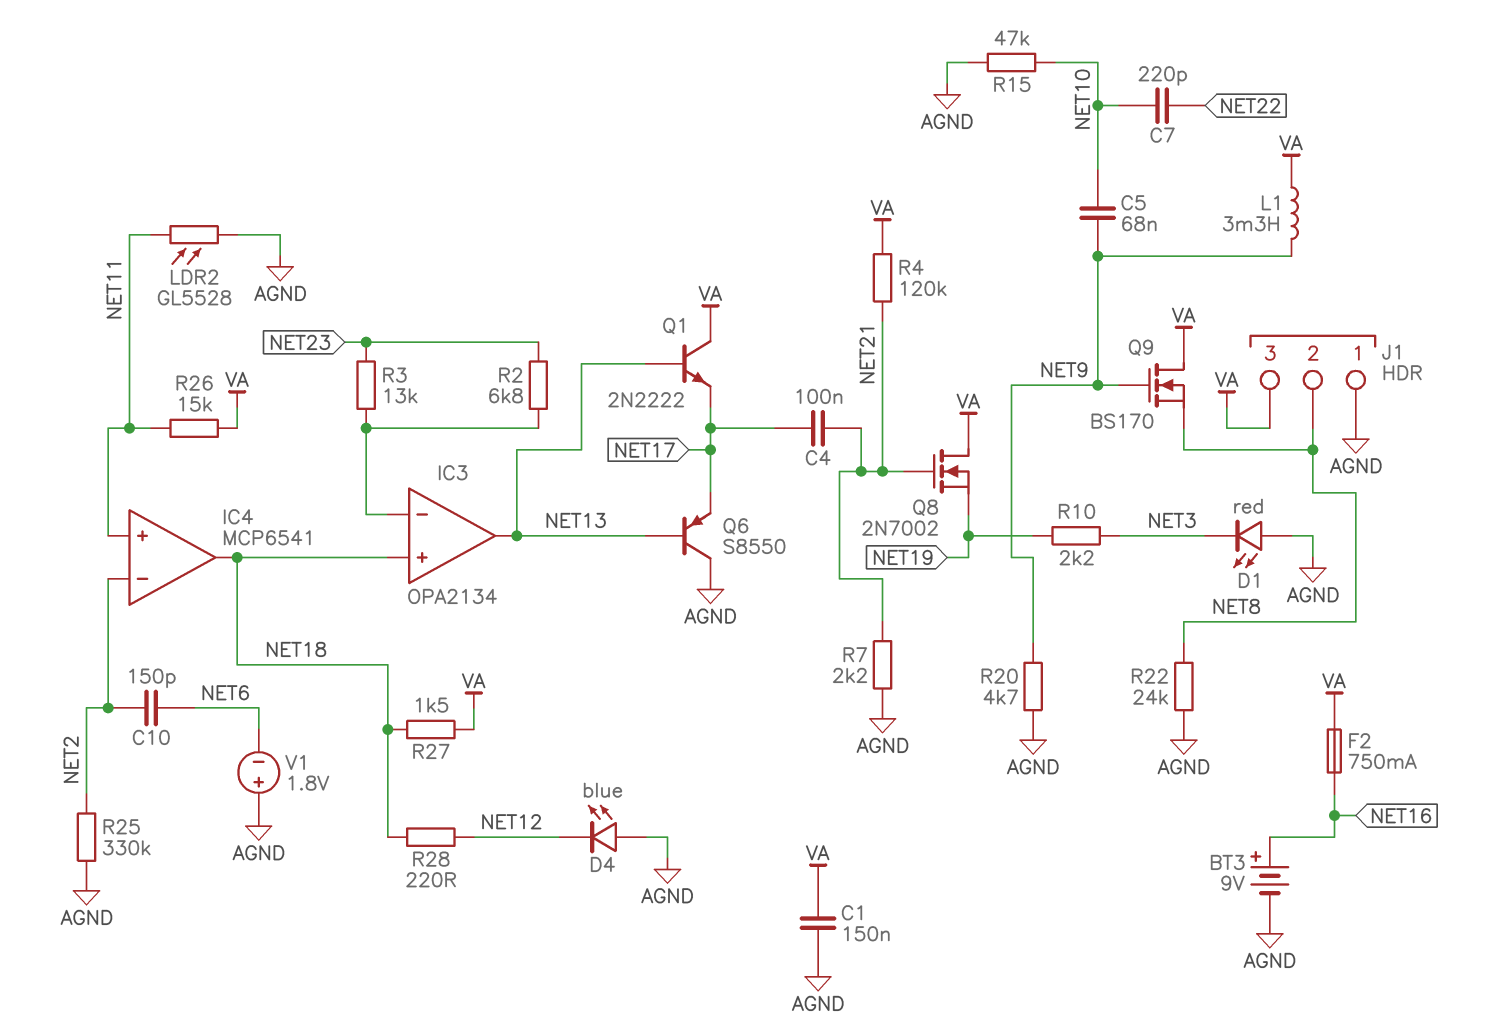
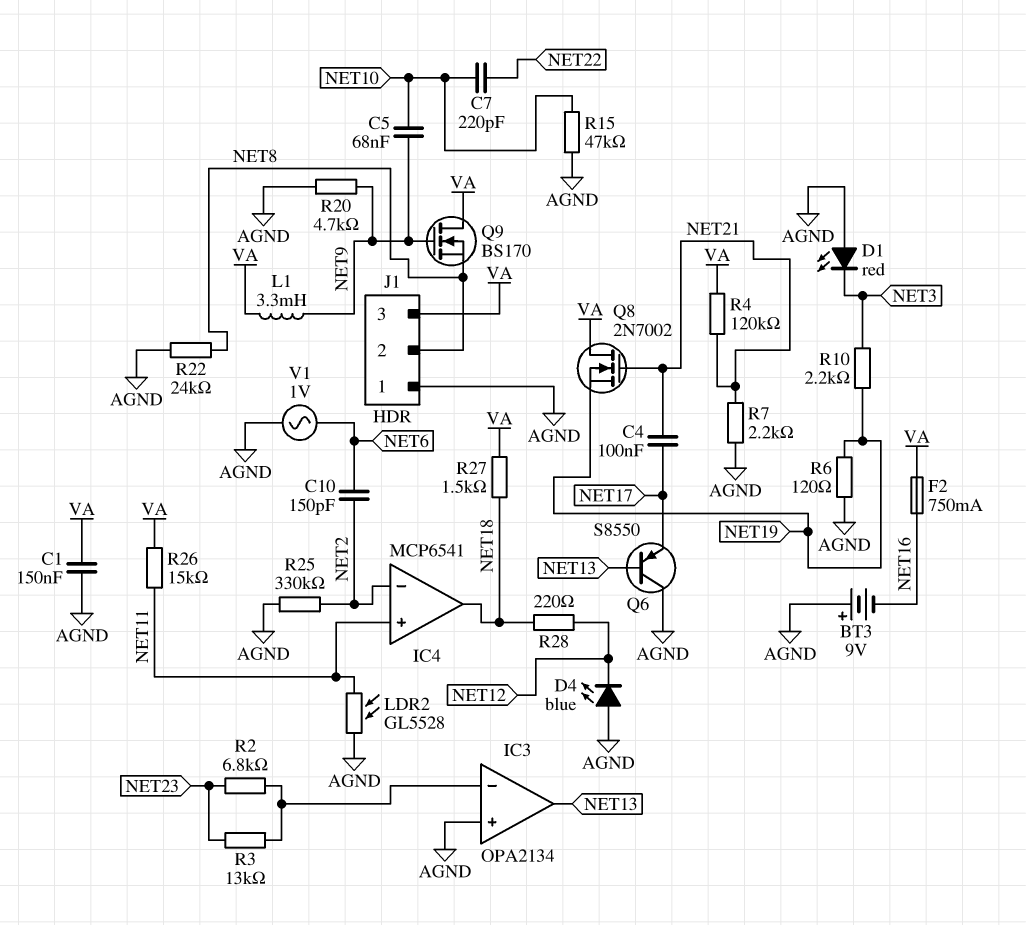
BT3: 9V (plus NET16, minus AGND) -> 9V (plus AGND, minus NET16)
IC3 pin in+: NET18 -> AGND
Q1: NPN 2N2222 (B NET13, C VA, E NET17) -> none
R6: none -> 120 (AGND, NET19)
V1: 1.8V (plus AGND, minus NET6) -> AC 1V (AGND, NET6)

